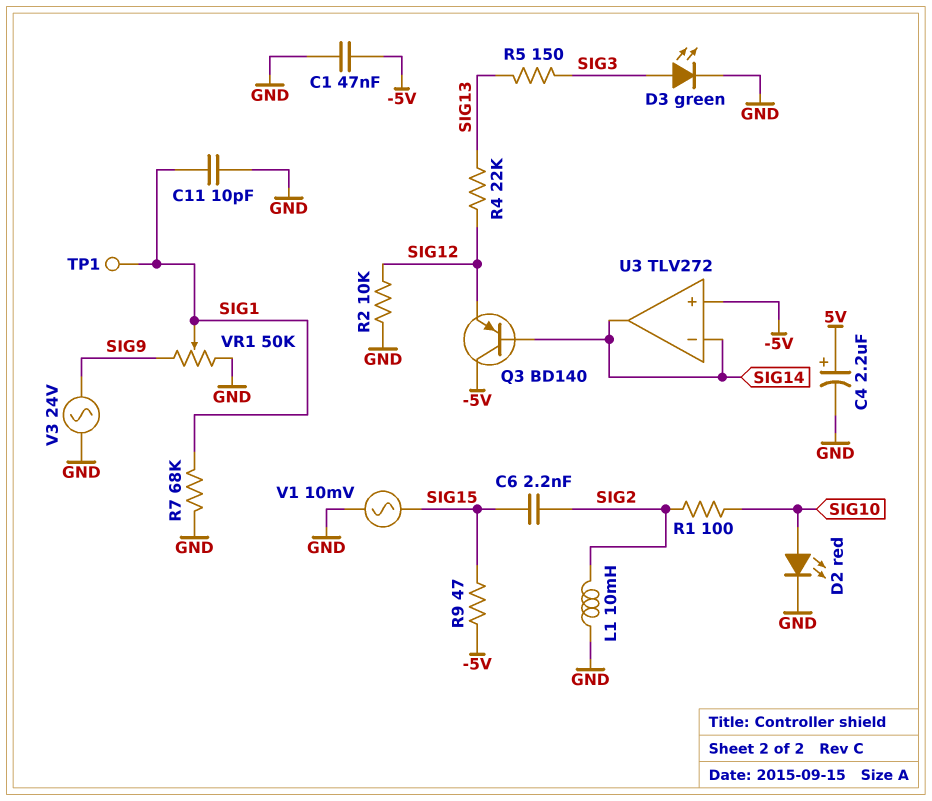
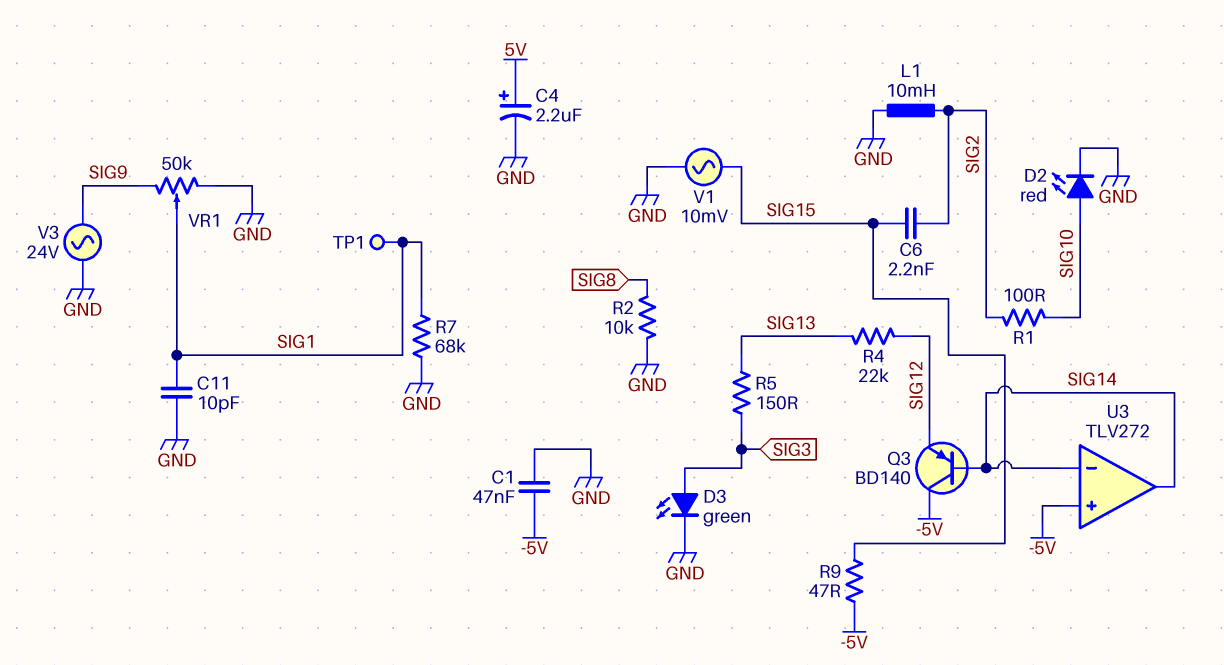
R2: 10k (GND, SIG12) -> 10k (GND, SIG8)

